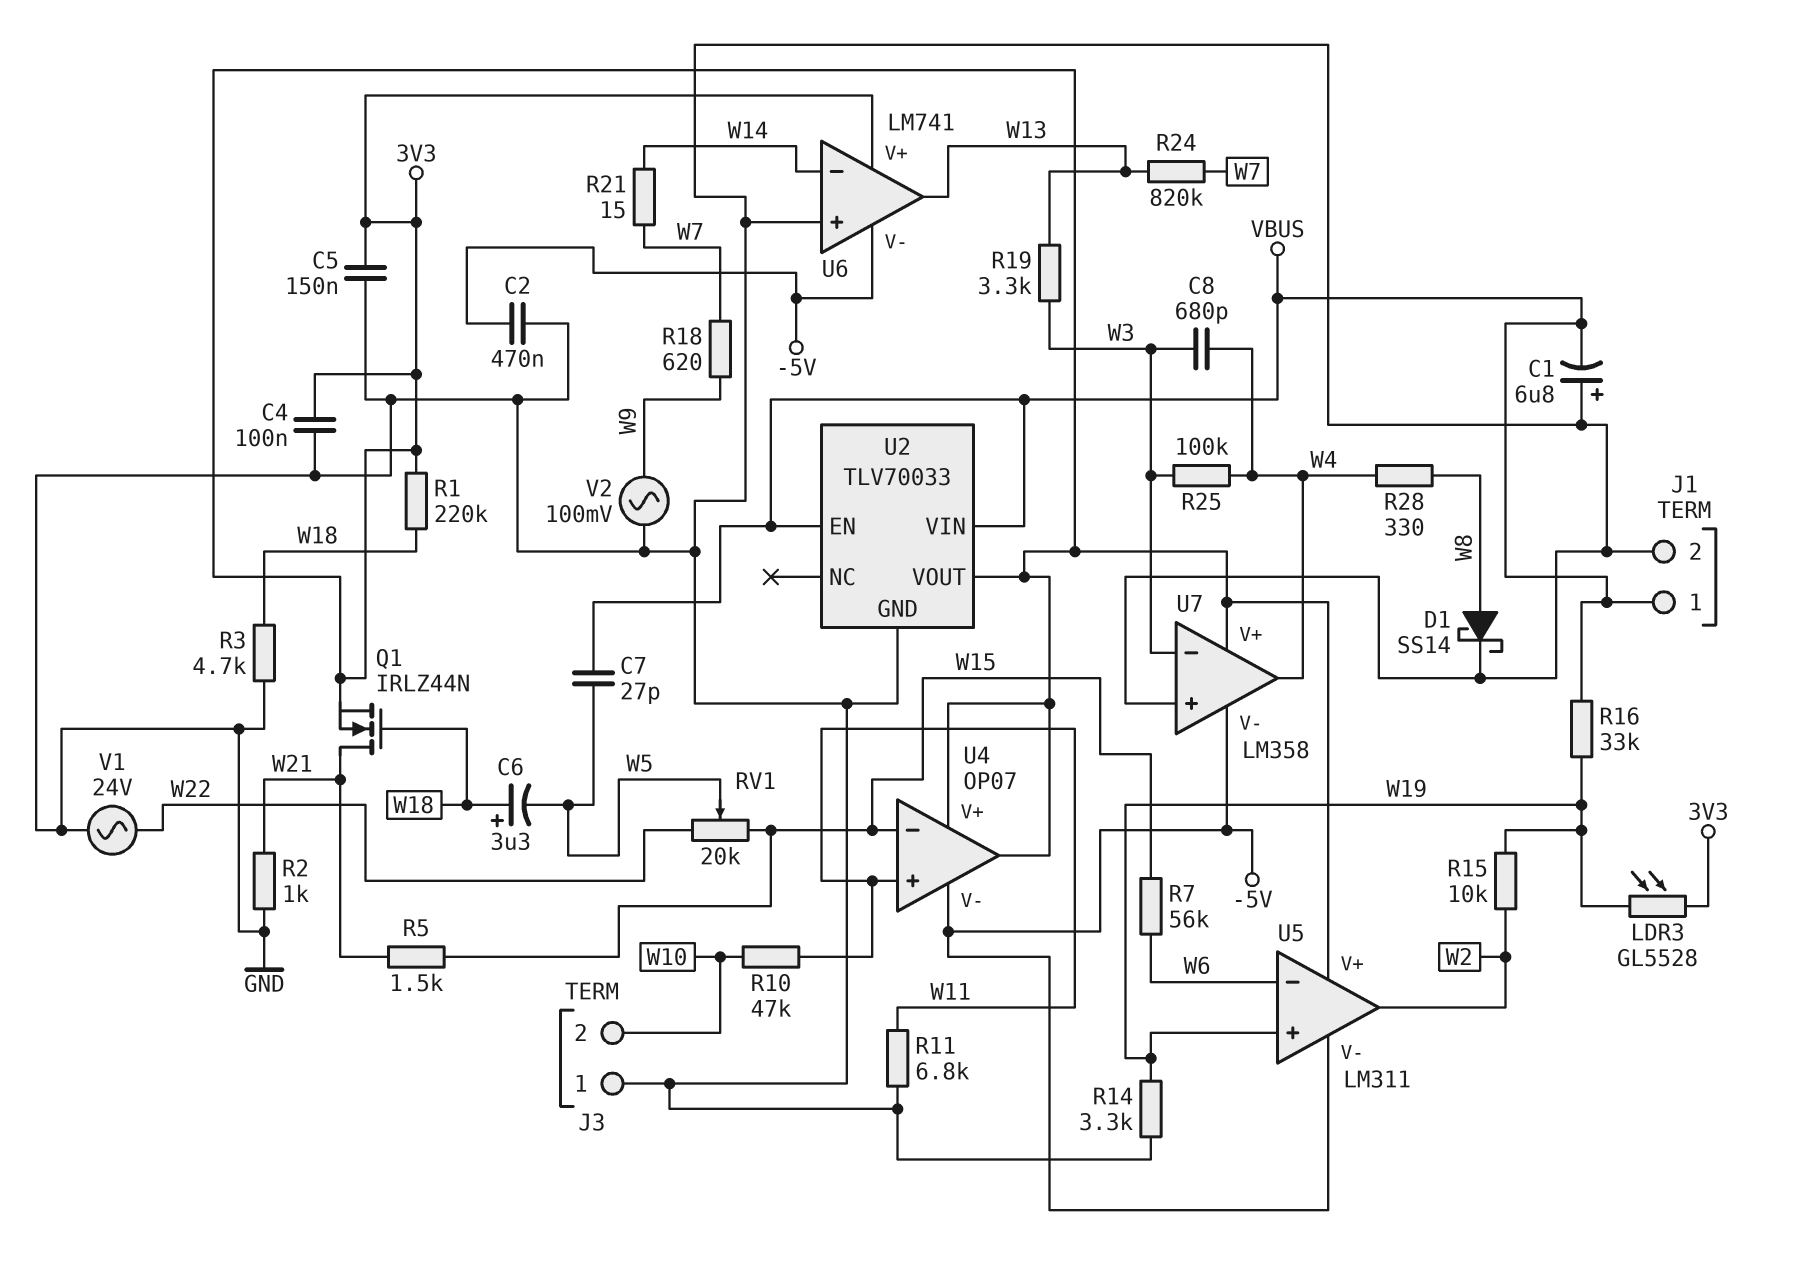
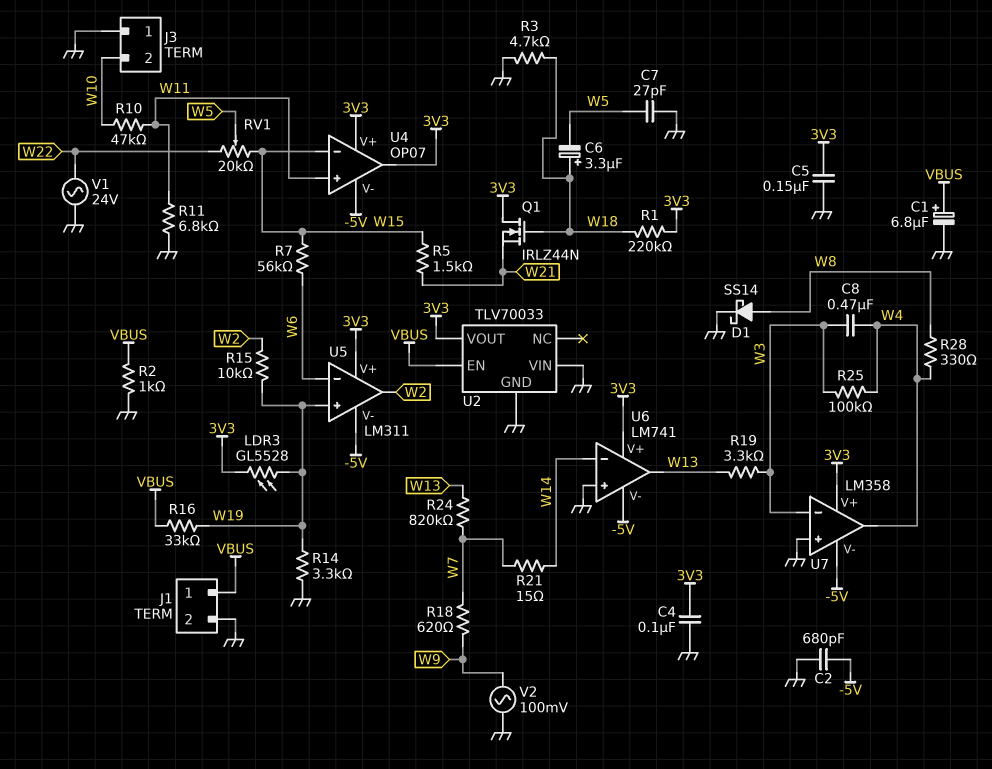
C1: 6.8uF (plus GND, minus VBUS) -> 6.8uF (plus VBUS, minus GND)
C2: 470nF (-5V, GND) -> 680pF (-5V, GND)
C7: 27pF (VBUS, W5) -> 27pF (GND, W5)
C8: 680pF (W3, W4) -> 470nF (W3, W4)
Q1: NMOS IRLZ44N (G W18, D W21, S 3V3) -> NMOS IRLZ44N (G W18, D 3V3, S W21)
R2: 1k (GND, W21) -> 1k (GND, VBUS)
U2 pin VIN: VBUS -> GND

